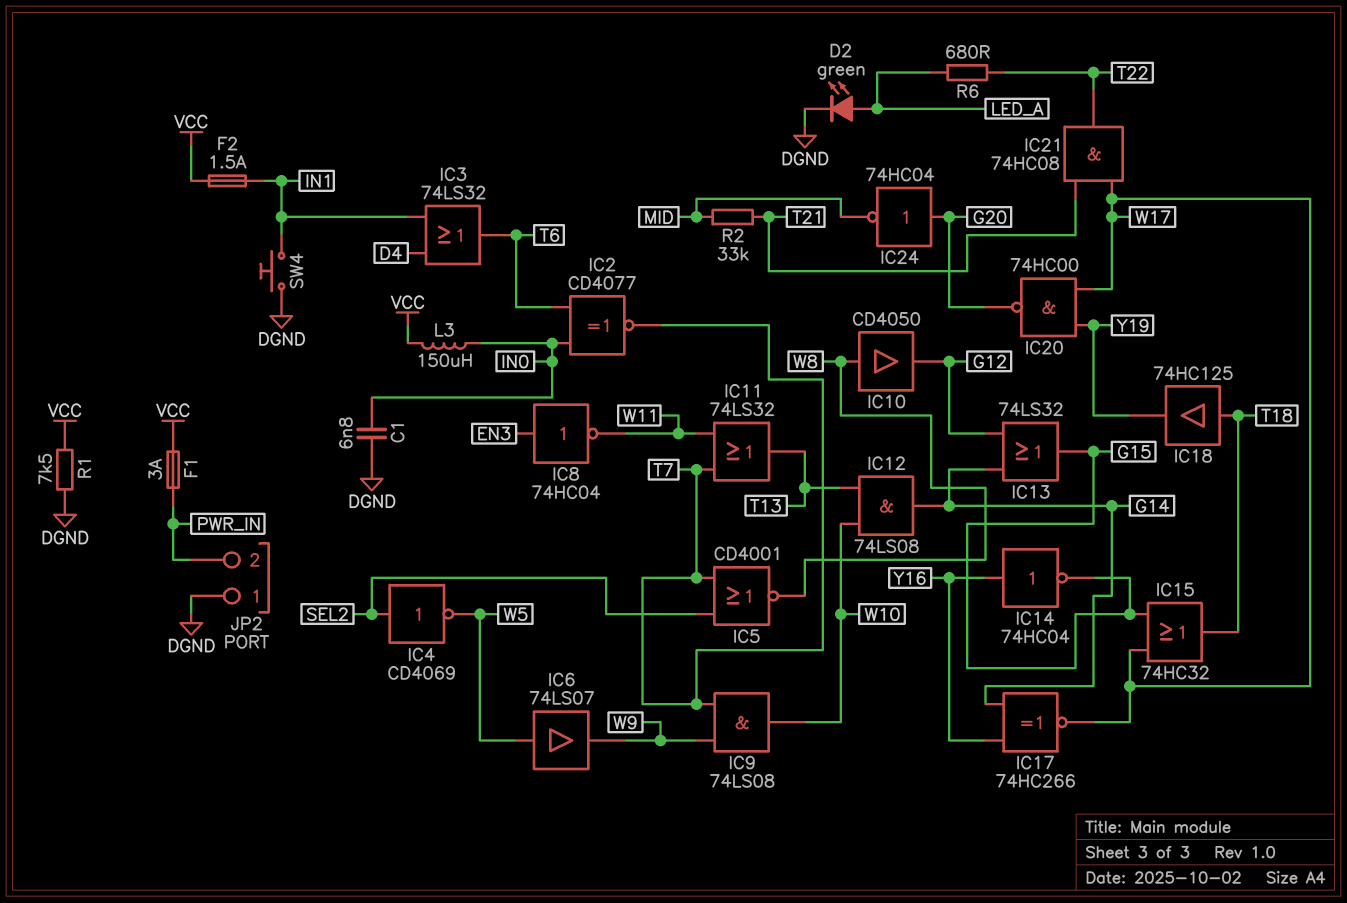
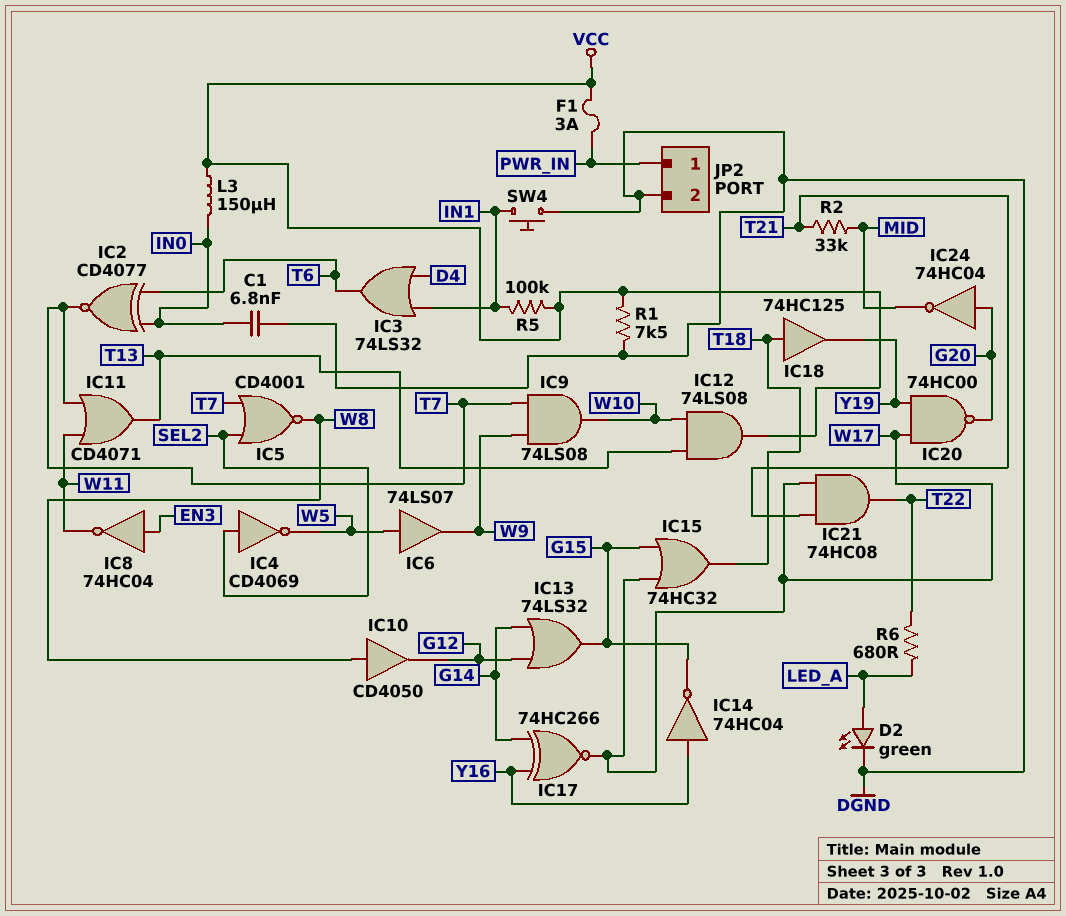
F2: 1.5A (IN1, VCC) -> none
IC11: OR 74LS32 (in T7, in W11, out T13) -> OR CD4071 (in T7, in W11, out T13)
IC12: AND 74LS08 (in T13, in W10, out G14) -> AND 74LS08 (in T13, in W10, out VCC)
JP2 pin 1: DGND -> PWR_IN
JP2 pin 2: PWR_IN -> DGND
R5: none -> 100k (IN1, VCC)

